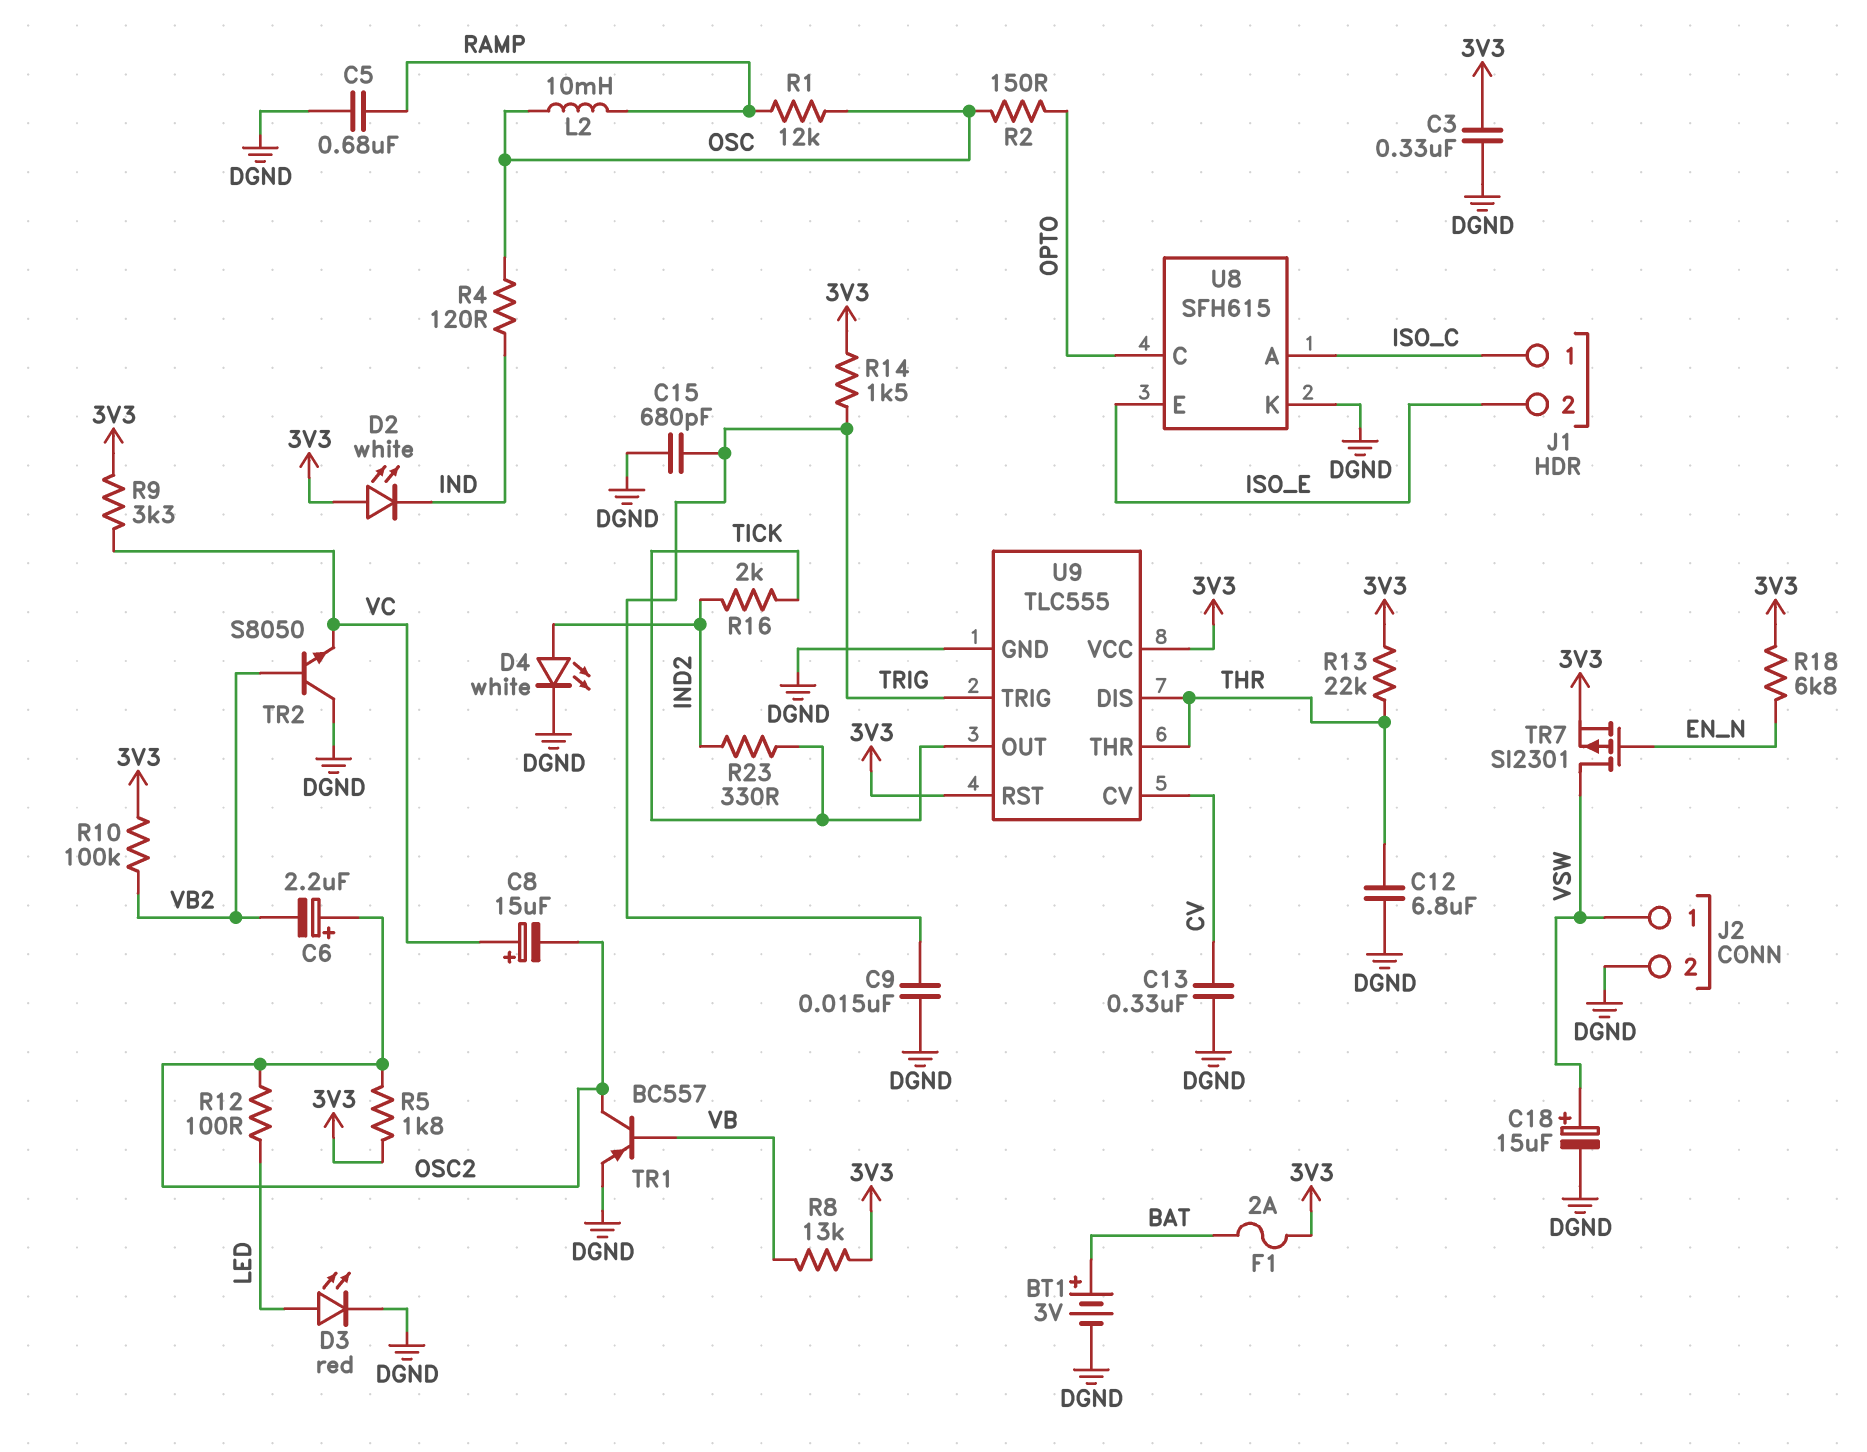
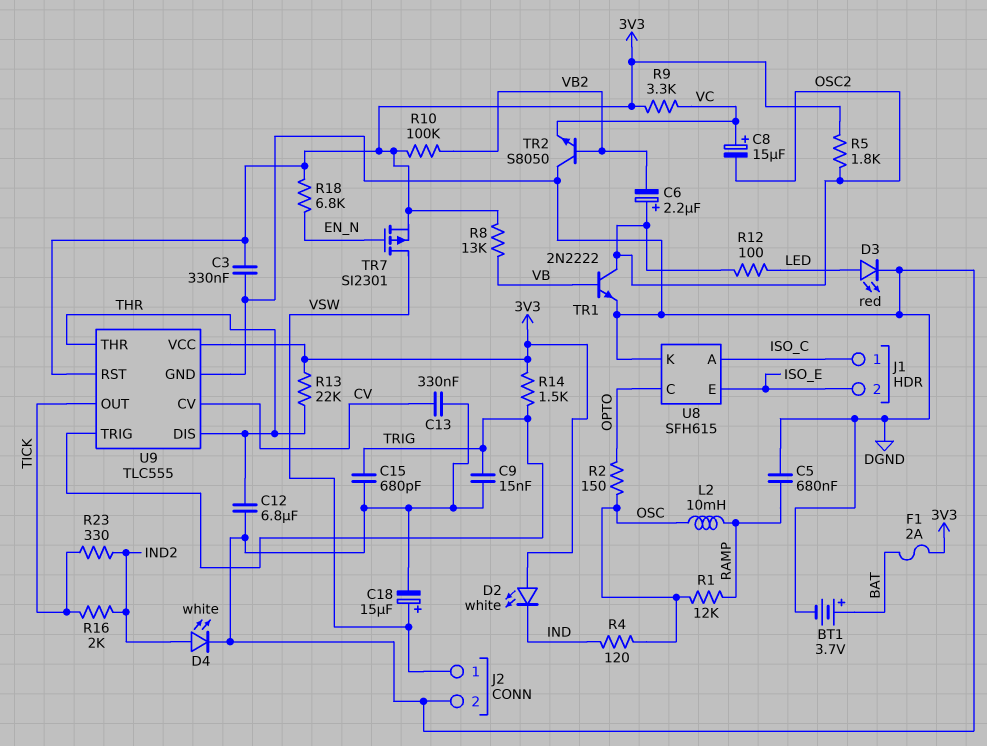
BT1: 3V (plus BAT, minus DGND) -> 3.7V (plus BAT, minus DGND)
TR1: PNP BC557 (B VB, C OSC2, E DGND) -> NPN 2N2222 (B VB, C OSC2, E DGND)

